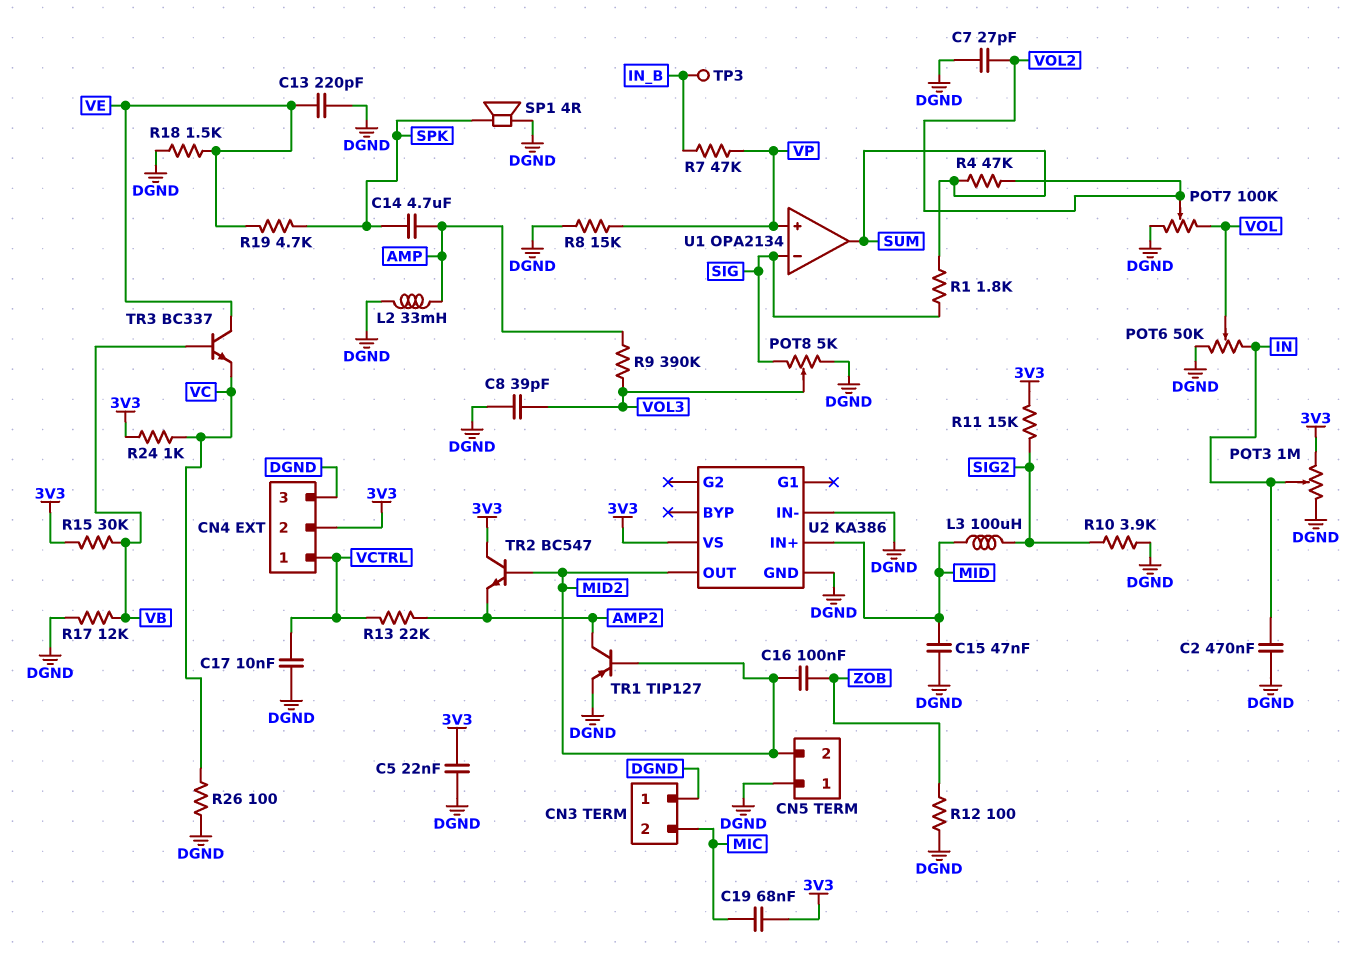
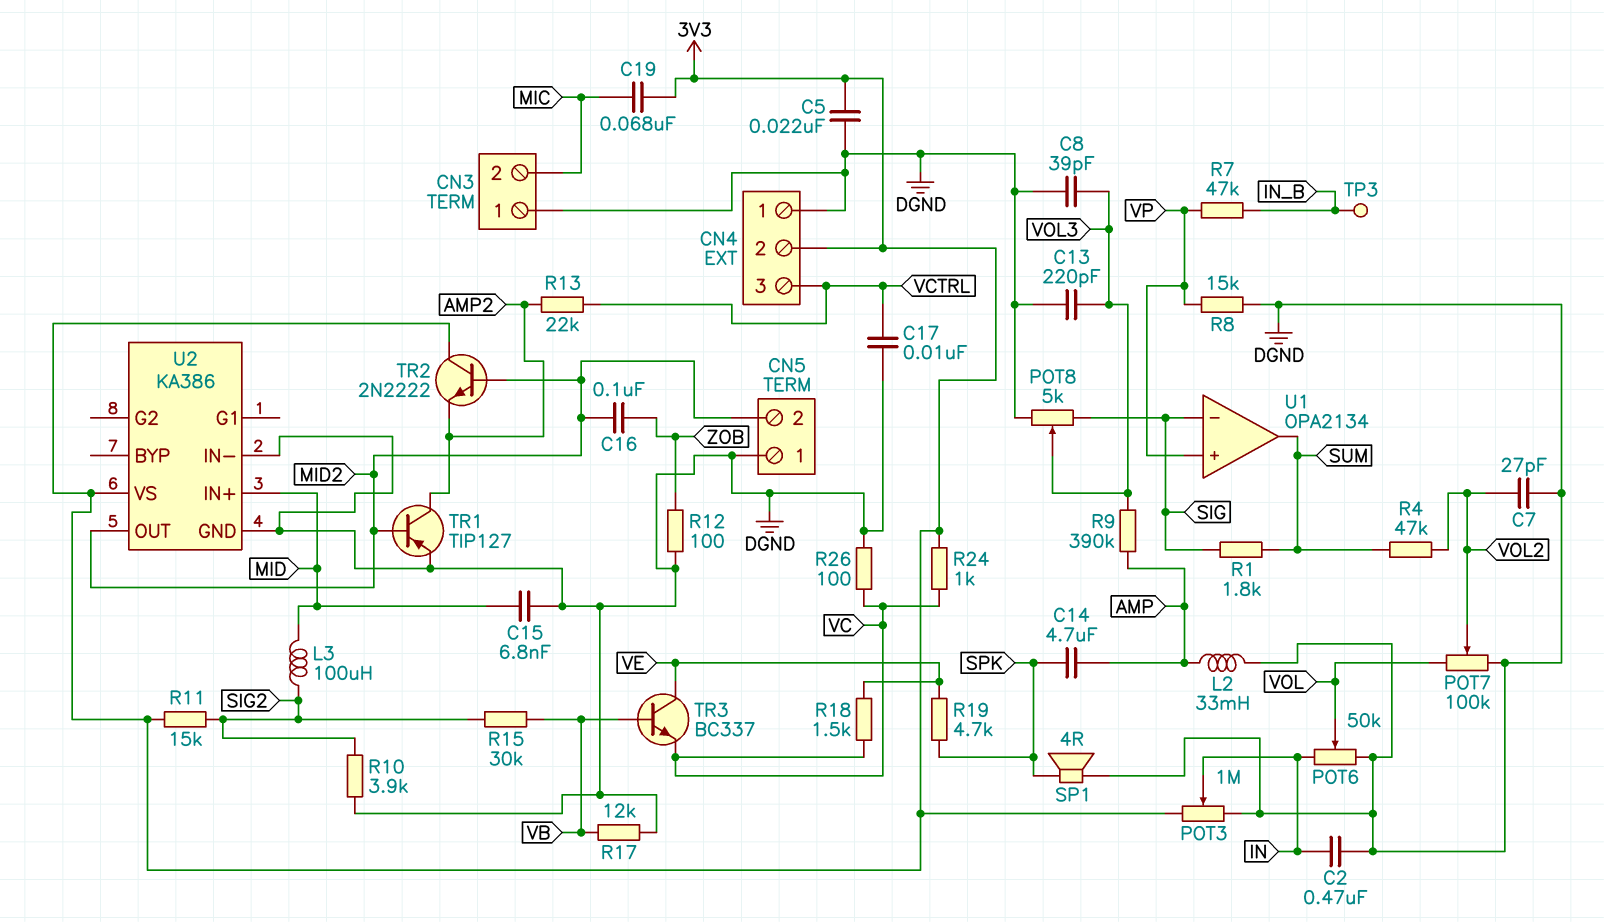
C13: 220pF (DGND, VE) -> 220pF (DGND, VOL3)
C15: 47nF (DGND, MID) -> 6.8nF (DGND, MID)
CN4 pin 1: VCTRL -> DGND
CN4 pin 3: DGND -> VCTRL
R15: 30k (3V3, VB) -> 30k (SIG2, VB)
R18: 1.5k (DGND, VE) -> 1.5k (VC, VE)
TR2: NPN BC547 (B MID2, C 3V3, E AMP2) -> NPN 2N2222 (B MID2, C 3V3, E AMP2)

